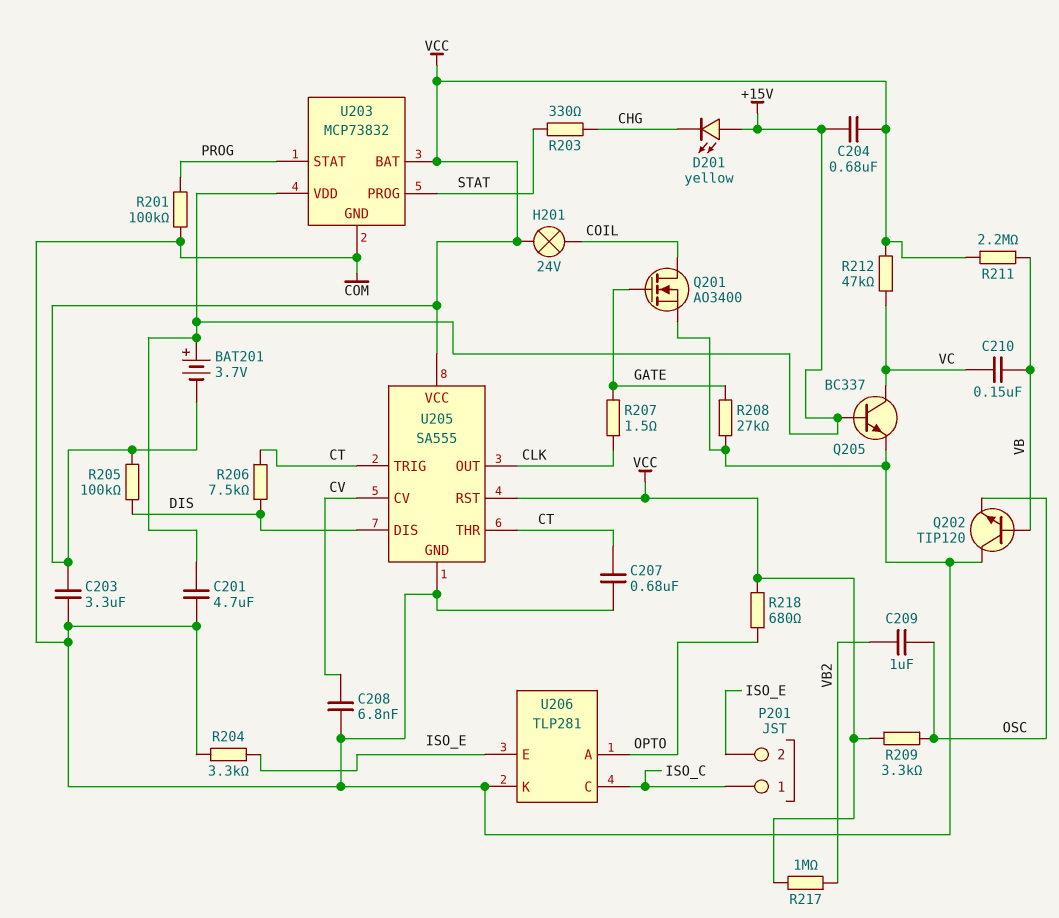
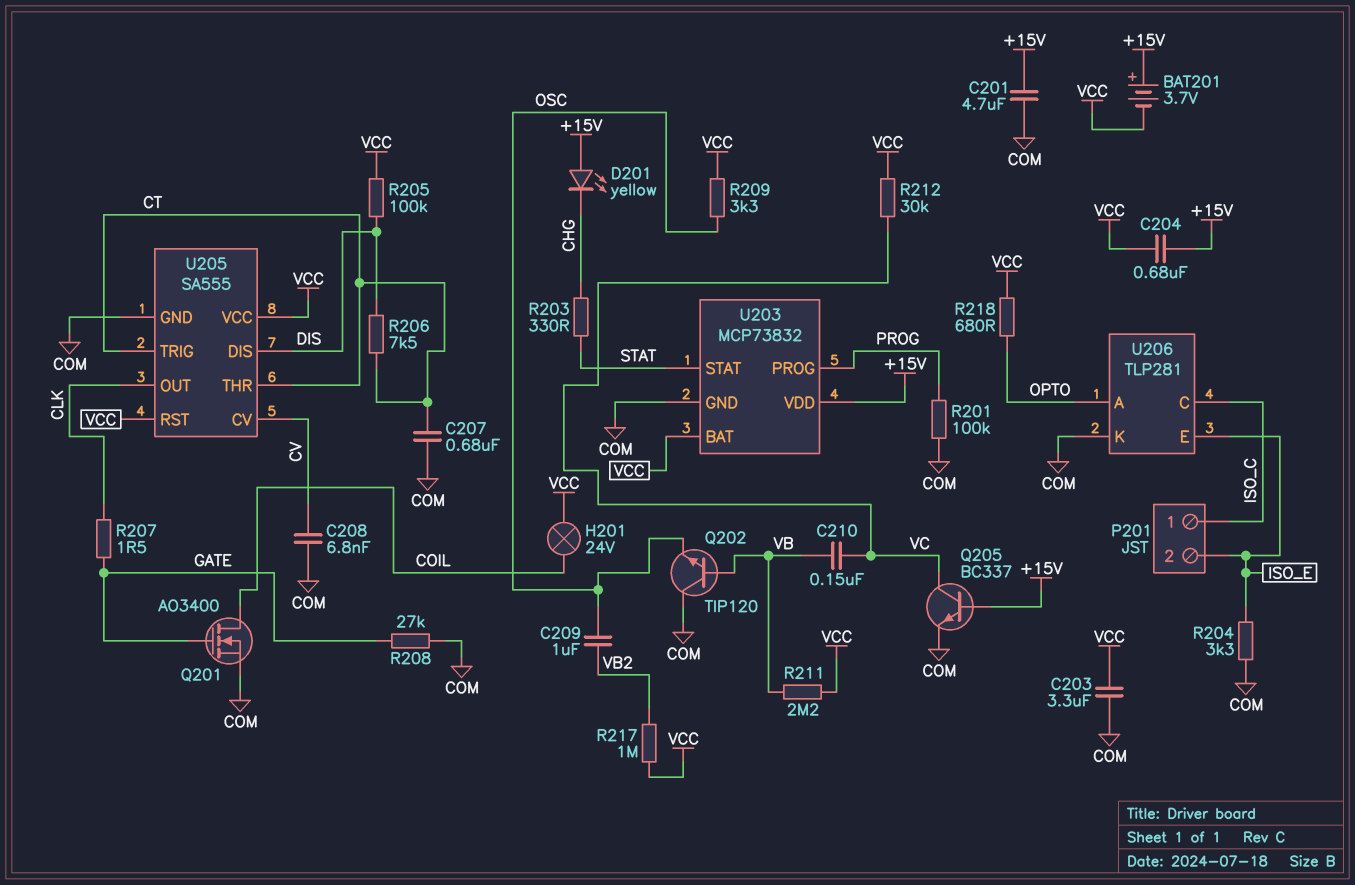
R212: 47k (VC, VCC) -> 30k (VC, VCC)
U203 pin PROG: STAT -> PROG
U203 pin STAT: PROG -> STAT

